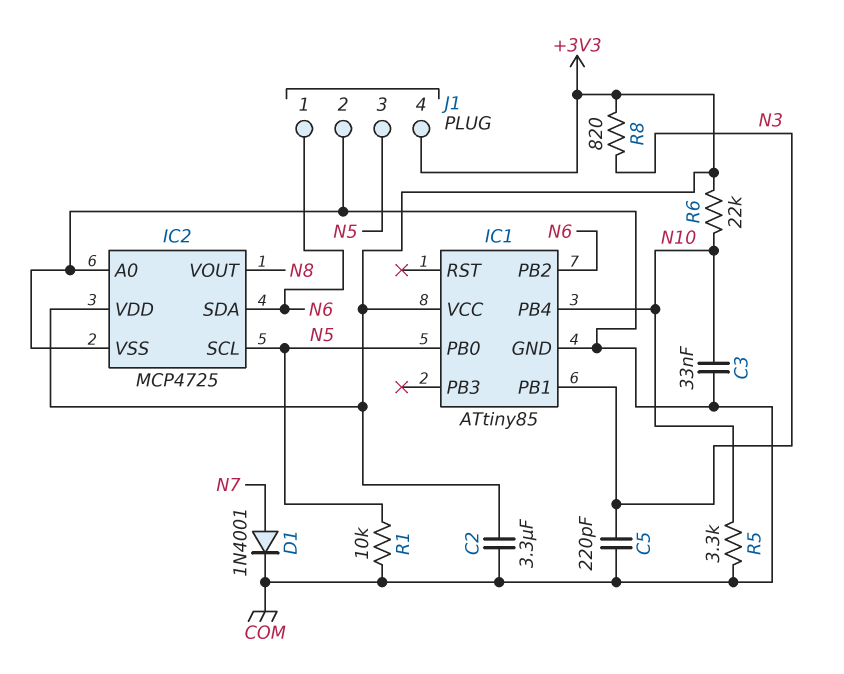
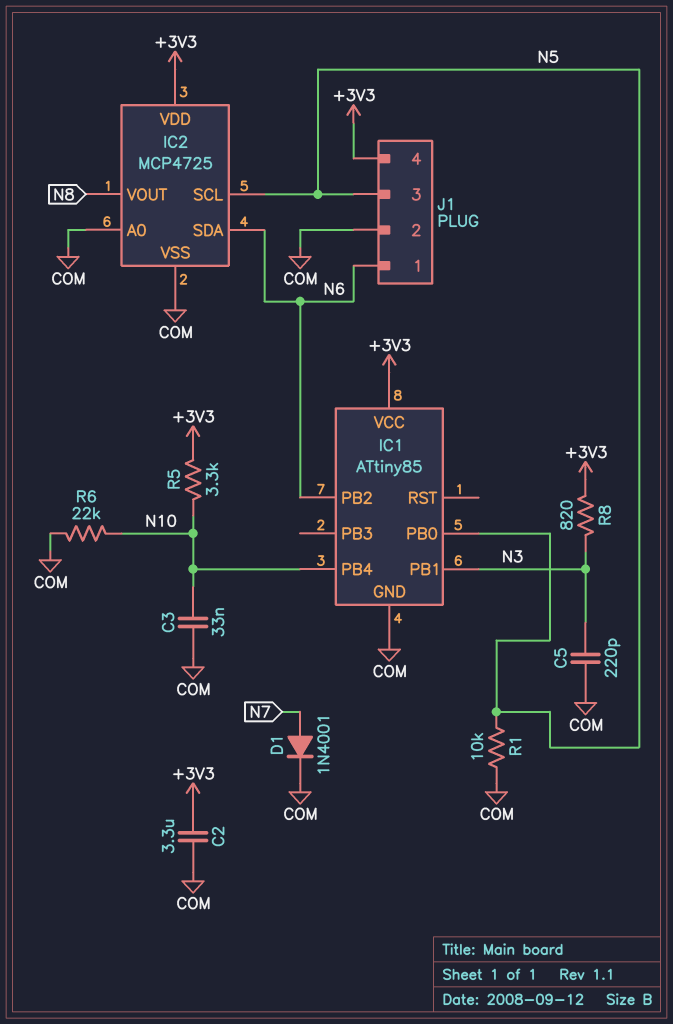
R5: 3.3k (COM, N10) -> 3.3k (+3V3, N10)
R6: 22k (+3V3, N10) -> 22k (COM, N10)

